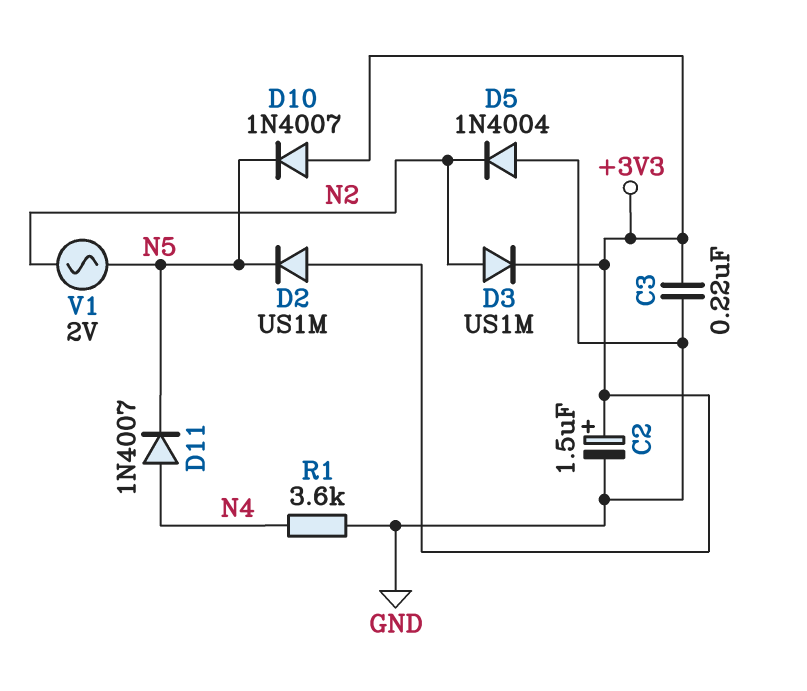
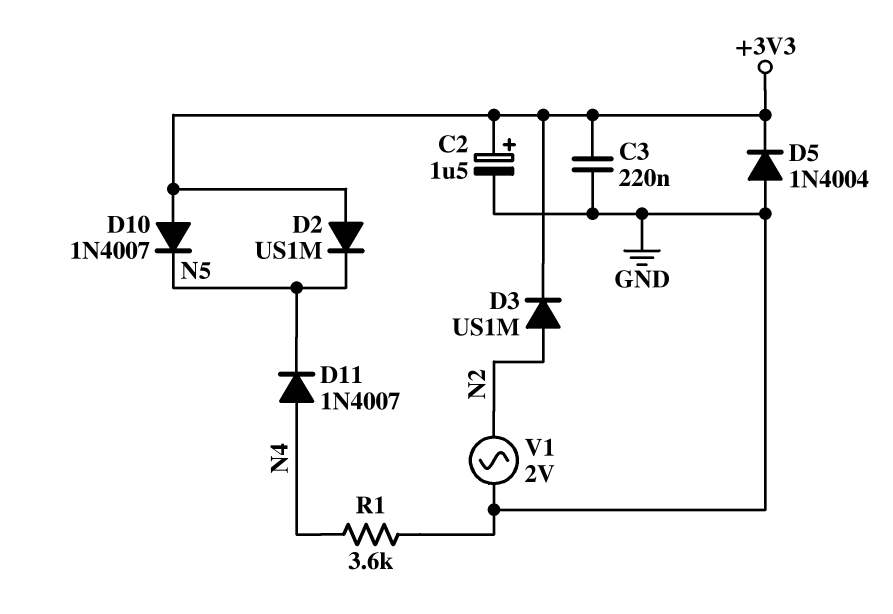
D5: diode 1N4004 (A GND, K N2) -> diode 1N4004 (A GND, K +3V3)
V1: AC 2V (N2, N5) -> AC 2V (GND, N2)

